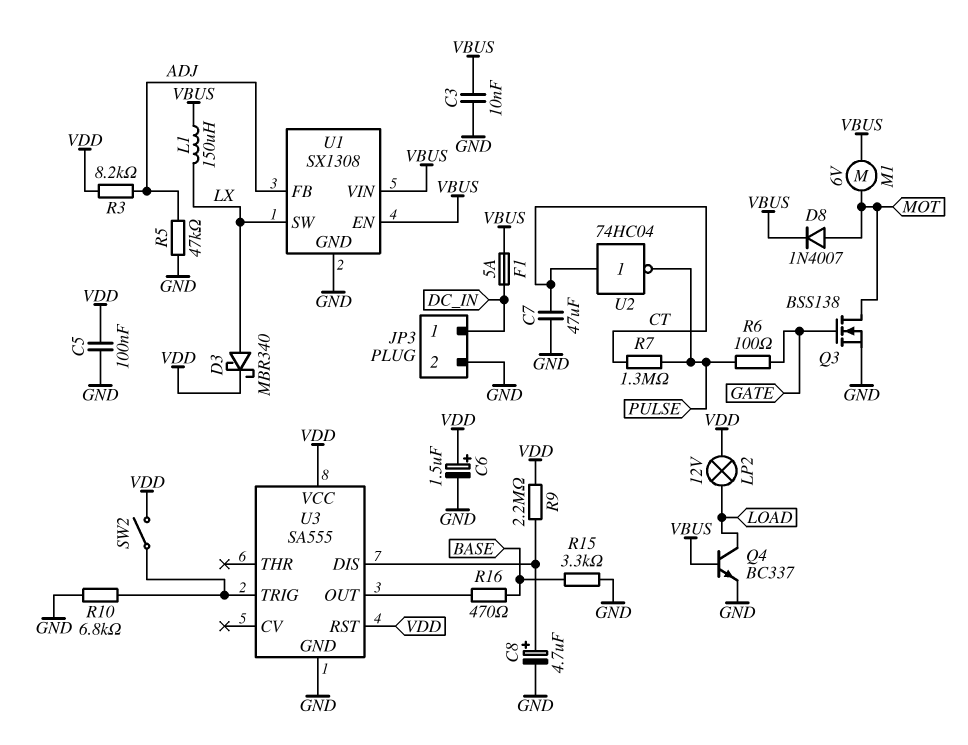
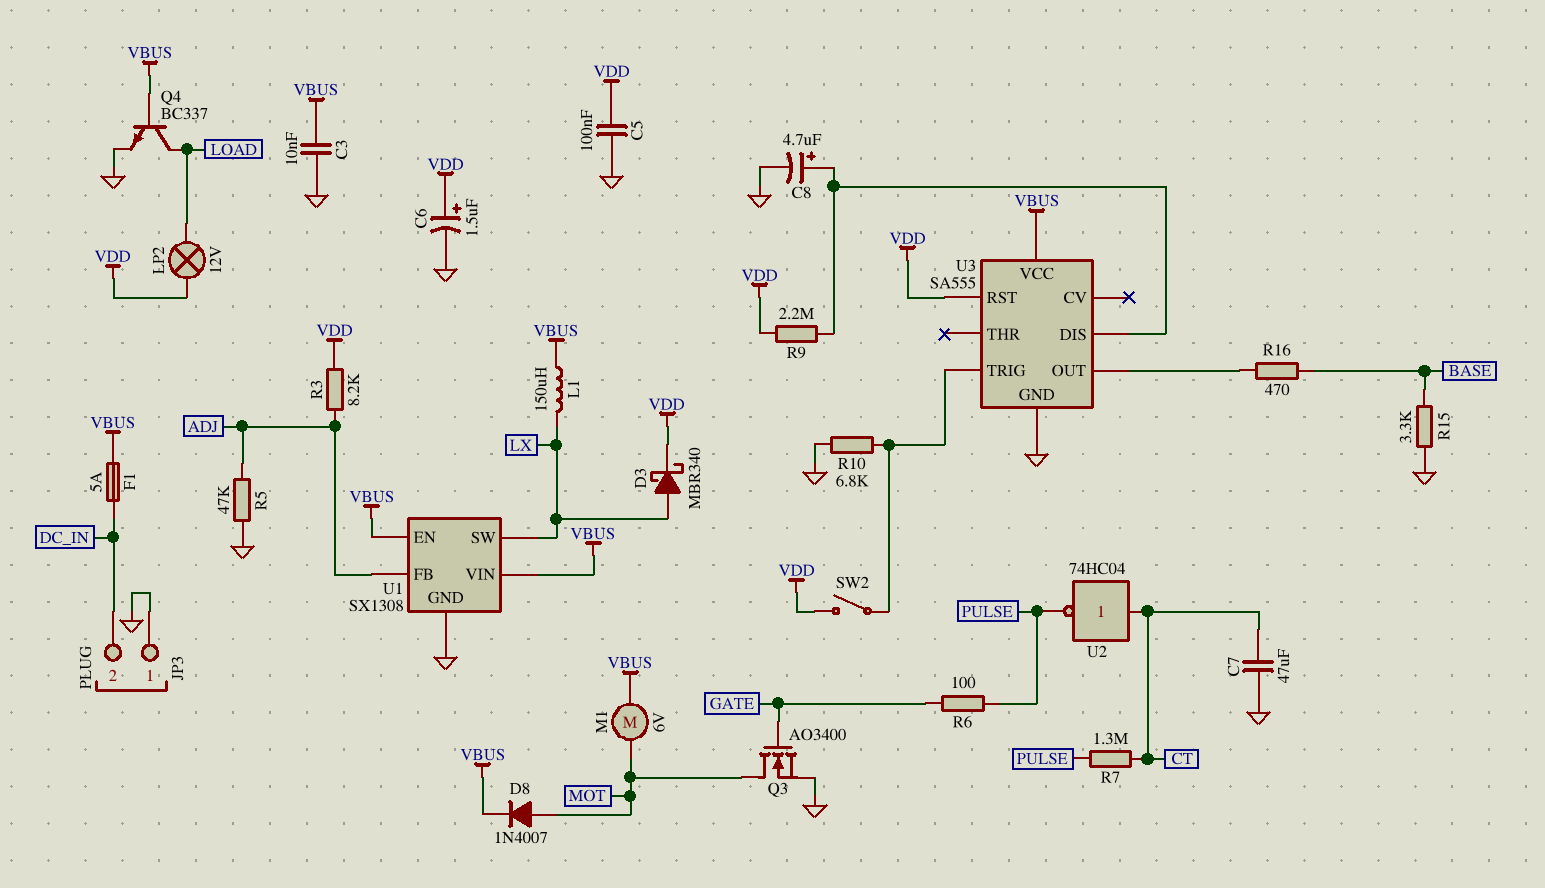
JP3 pin 1: DC_IN -> GND
JP3 pin 2: GND -> DC_IN
Q3: NMOS BSS138 (G GATE, D MOT, S GND) -> NMOS AO3400 (G GATE, D MOT, S GND)
U3 pin VCC: VDD -> VBUS

